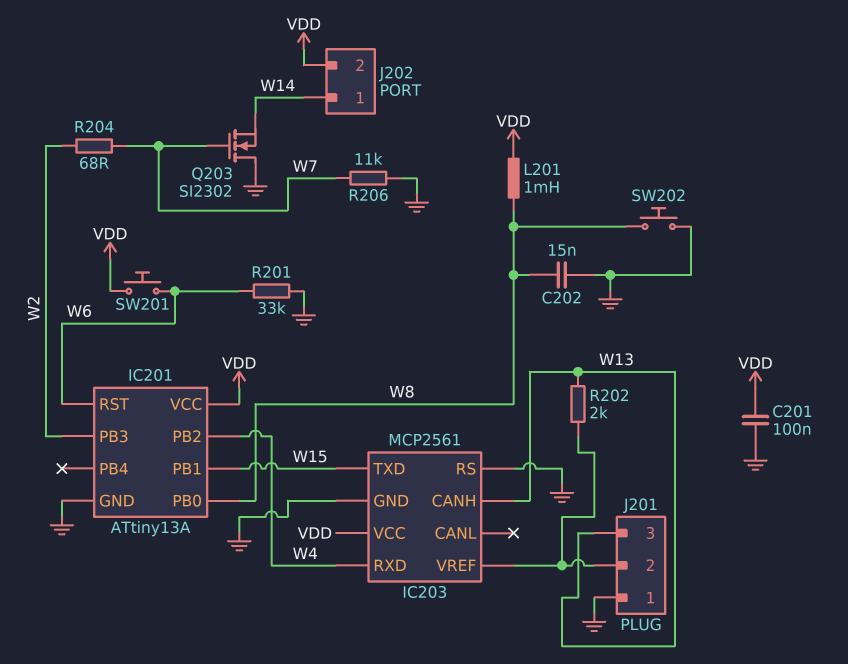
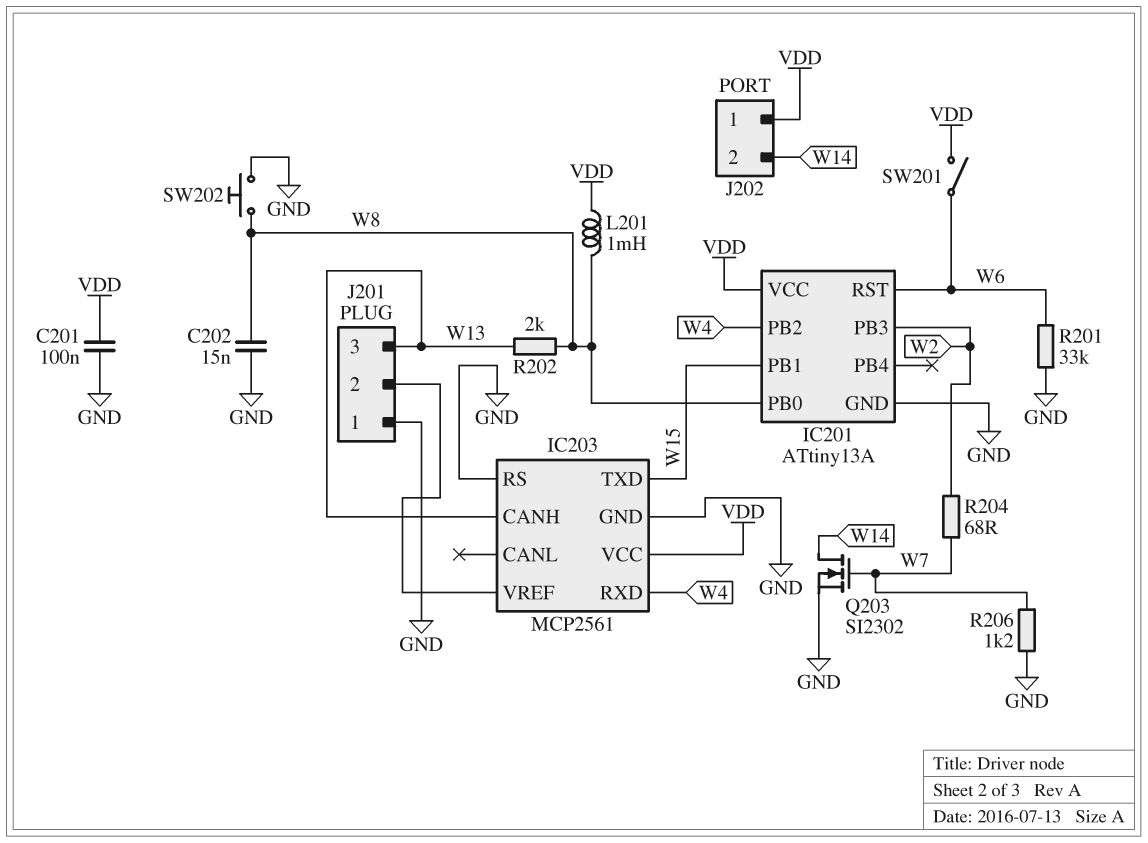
J202 pin 1: W14 -> VDD
J202 pin 2: VDD -> W14
Q203: NMOS SI2302 (G W7, D GND, S W14) -> NMOS SI2302 (G W7, D W14, S GND)
R202: 2k (IC203/VREF, W13) -> 2k (W8, W13)
R206: 11k (GND, W7) -> 1.2k (GND, W7)
SW201: button (VDD, W6) -> switch (VDD, W6)

